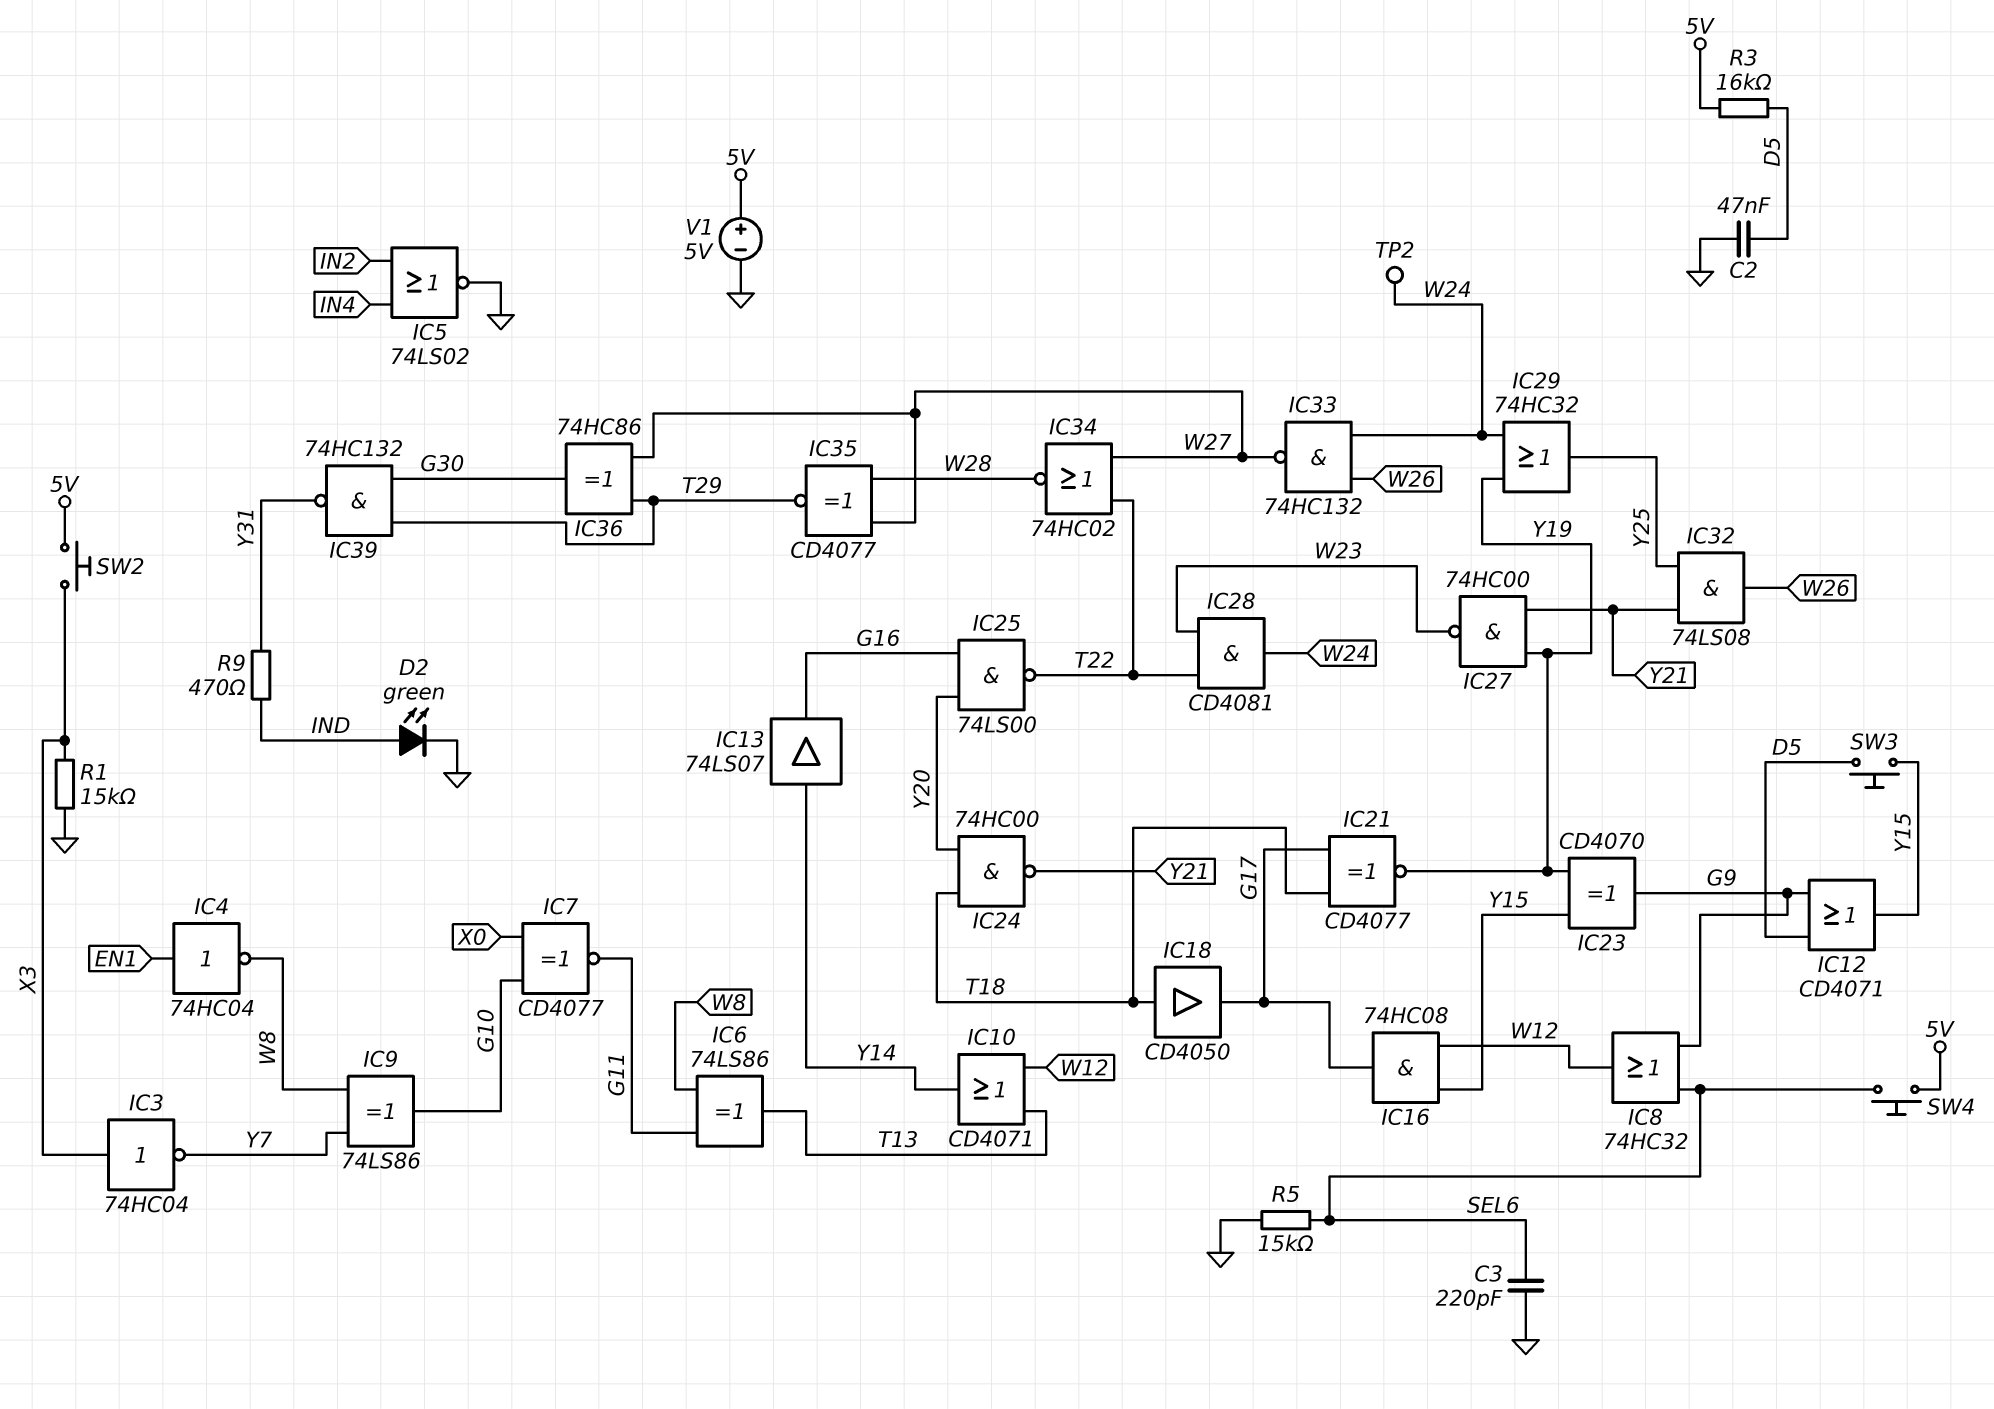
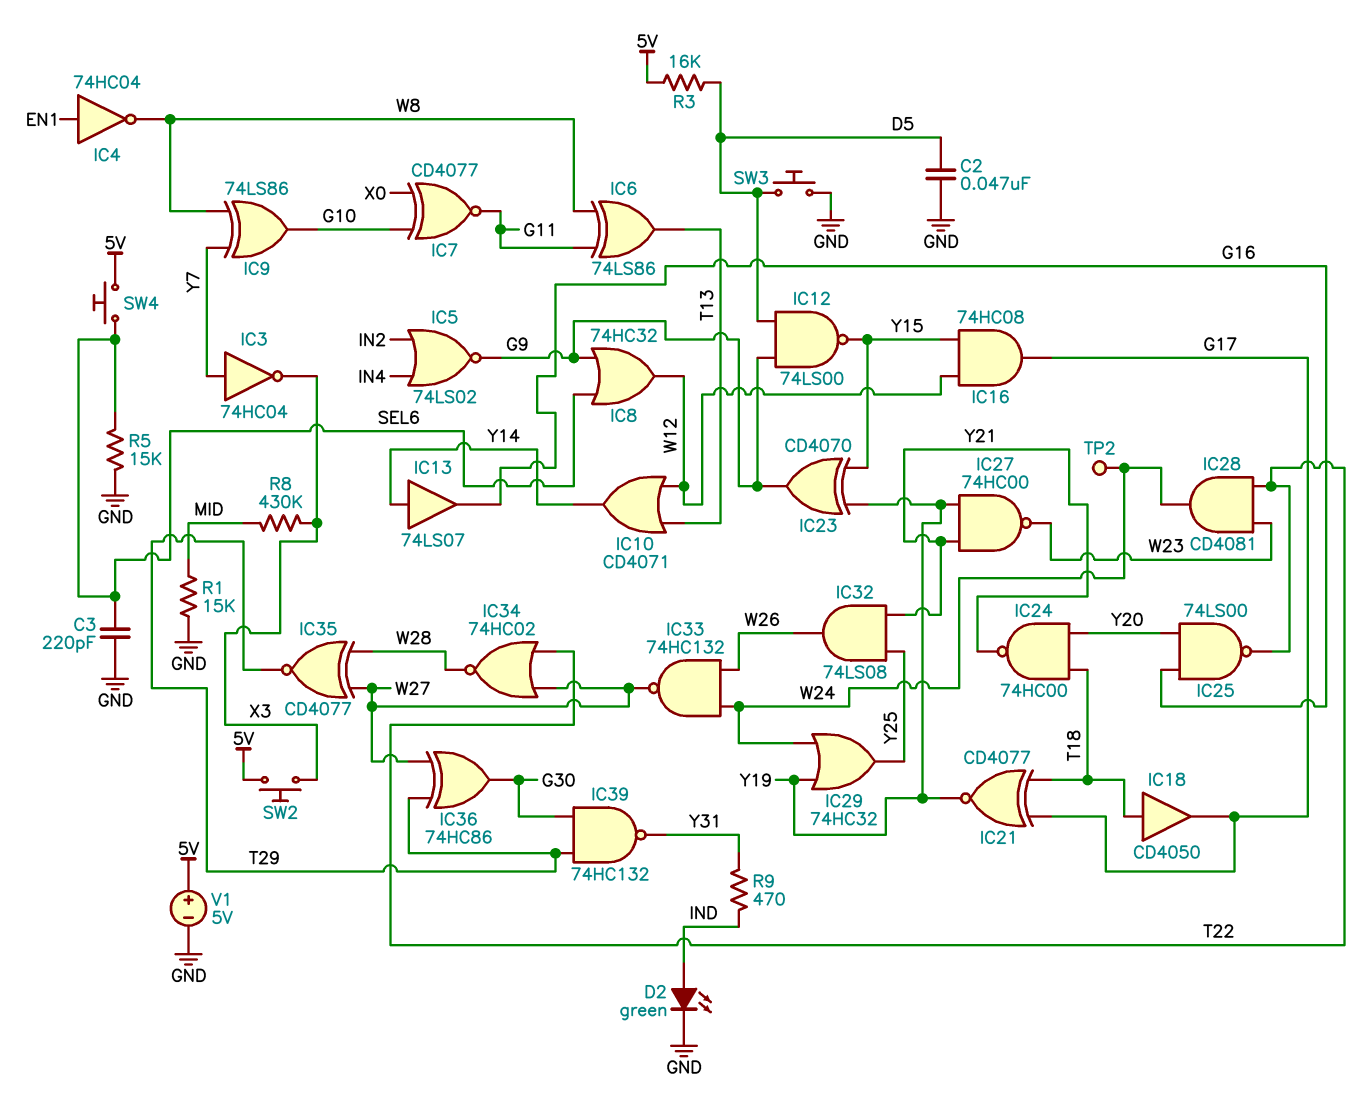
IC3: NOT 74HC04 (in X3, out Y7) -> NOT 74HC04 (in Y7, out X3)
IC5: NOR 74LS02 (in IN2, in IN4, out GND) -> NOR 74LS02 (in IN2, in IN4, out G9)
IC12: OR CD4071 (in D5, in G9, out Y15) -> NAND 74LS00 (in D5, in G9, out Y15)
R1: 15k (GND, X3) -> 15k (GND, MID)
R8: none -> 430k (MID, X3)
SW3: button (D5, Y15) -> button (D5, GND)

